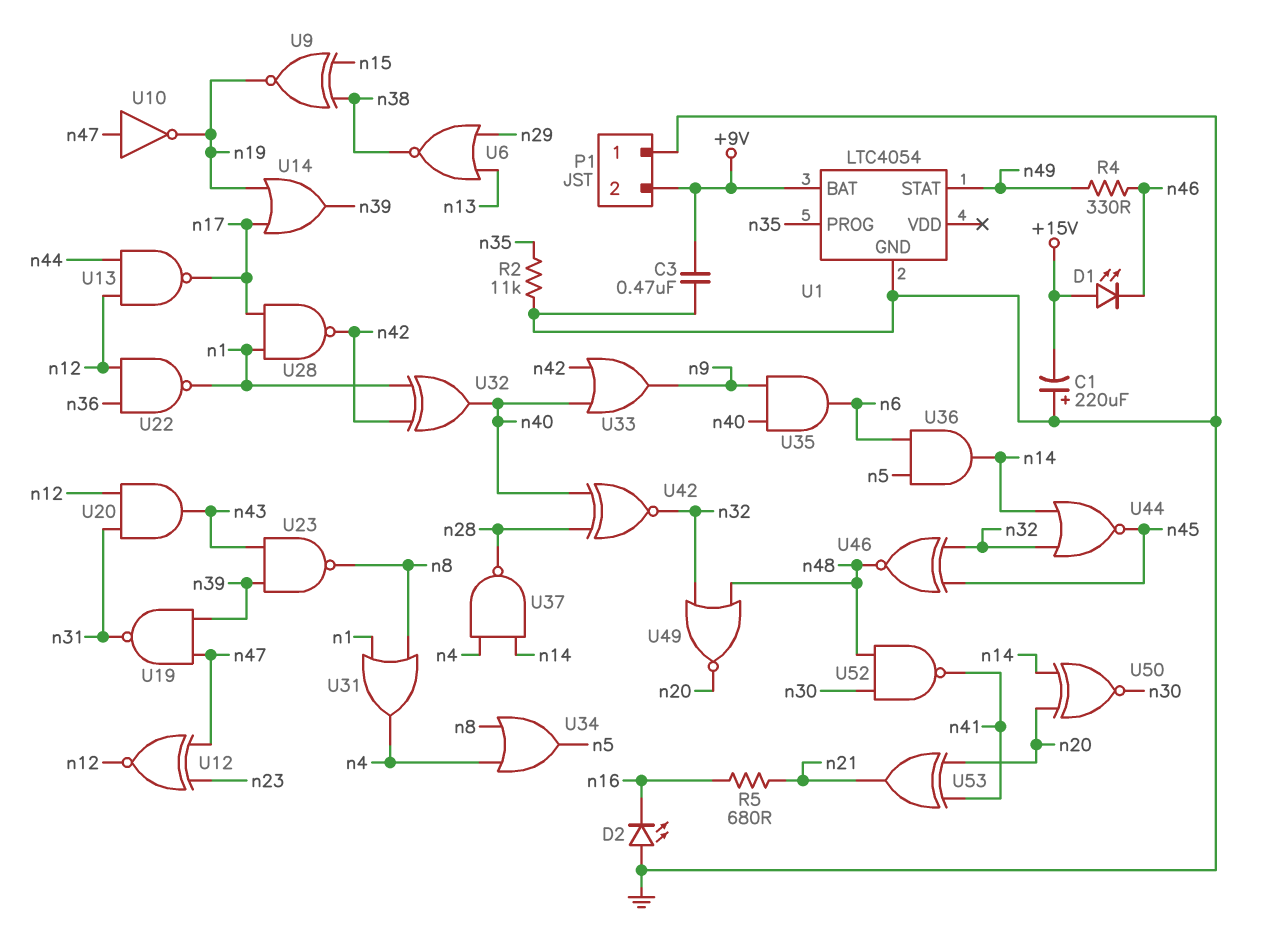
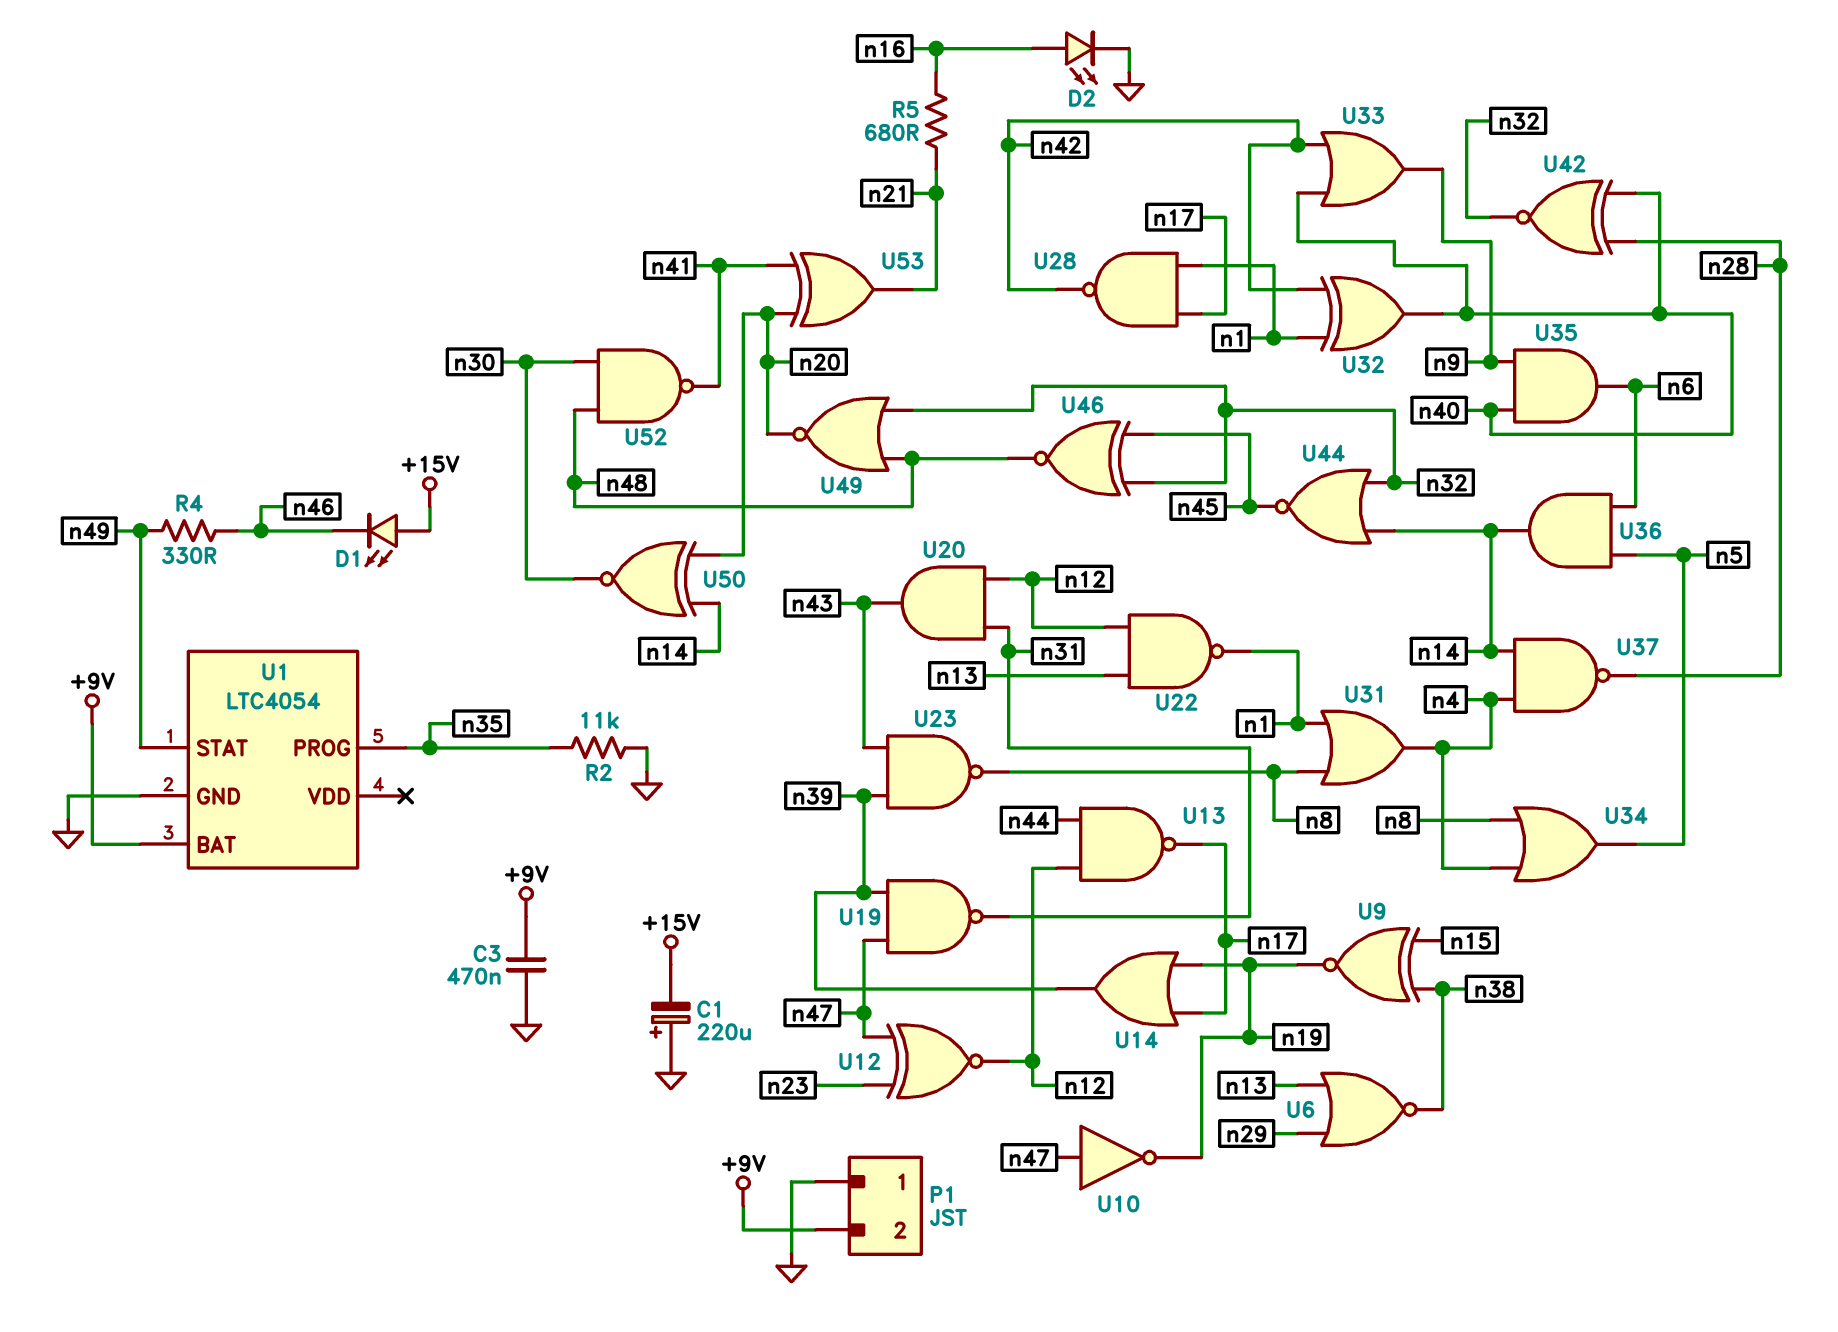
D2: LED (A GND, K n16) -> LED (A n16, K GND)
U22: NAND (in n12, in n36, out n1) -> NAND (in n12, in n13, out n1)

